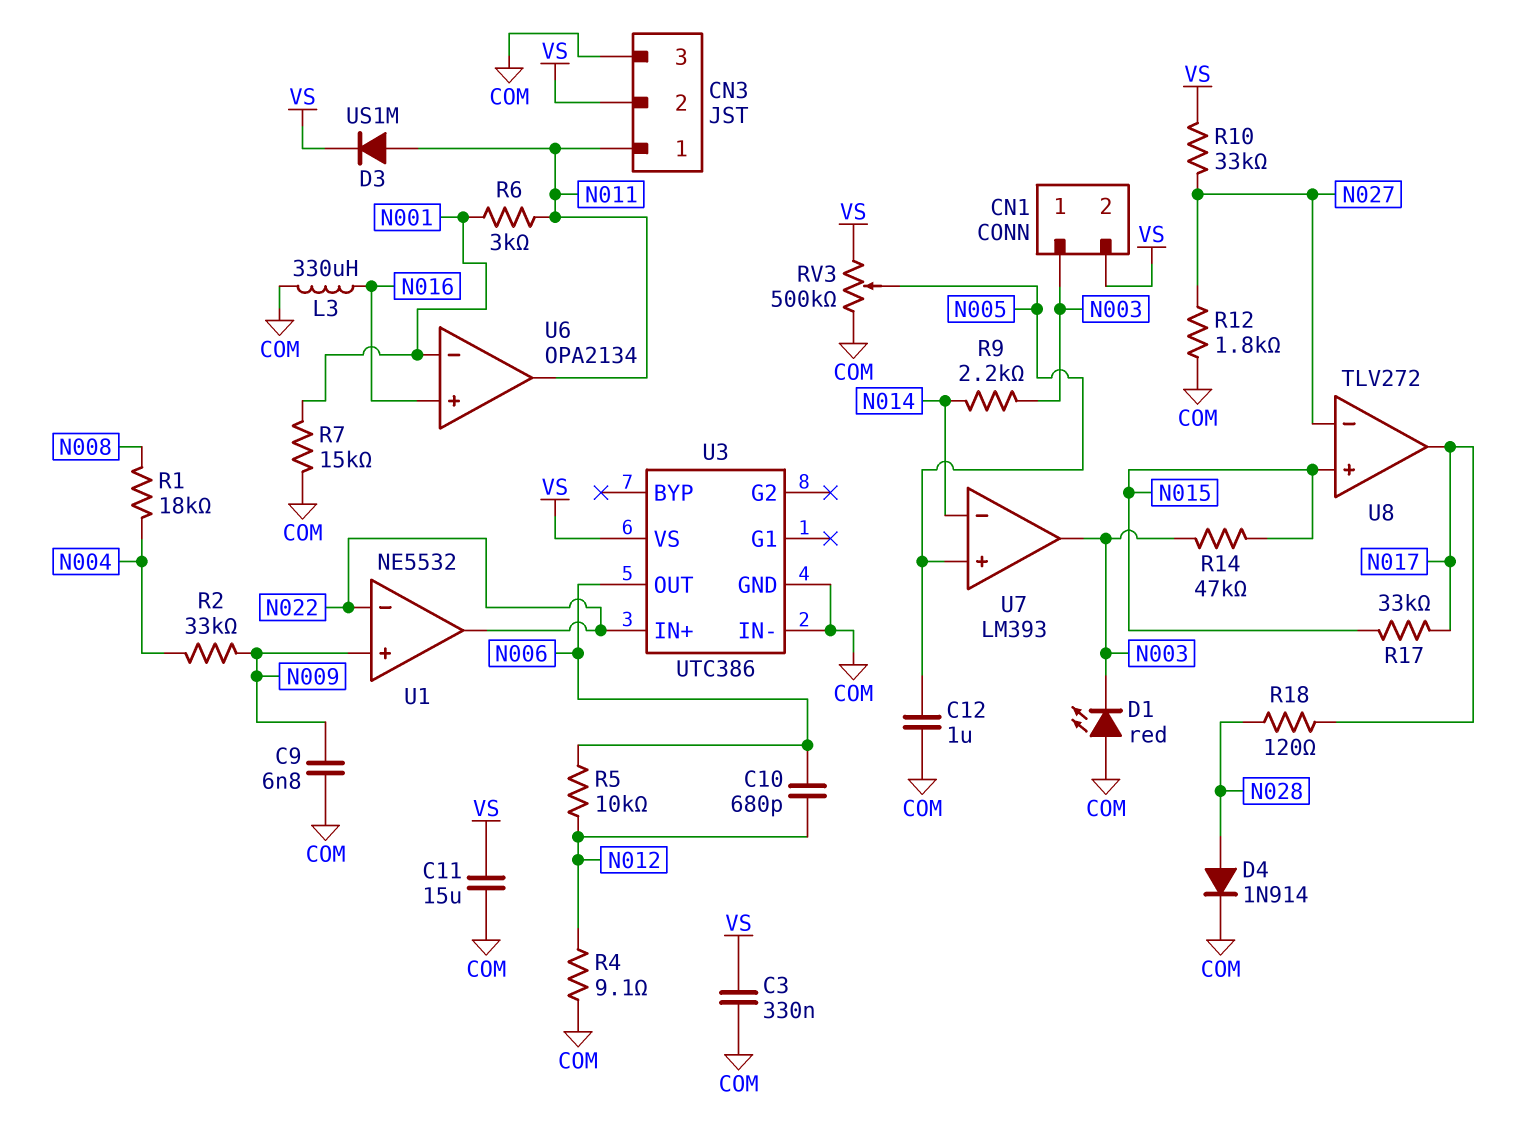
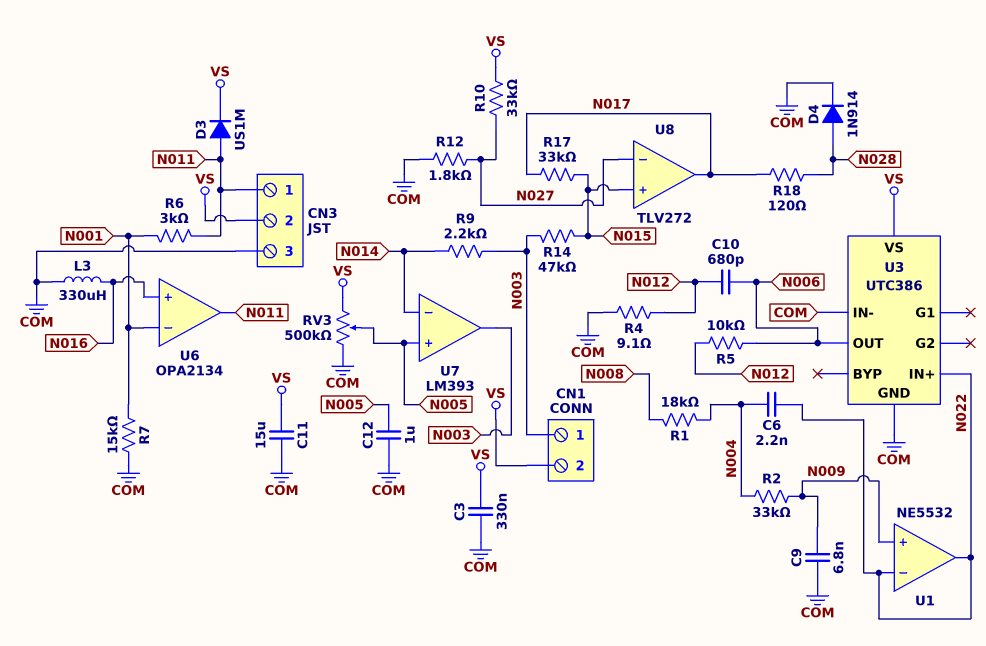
C6: none -> 2.2nF (N004, N022)
D1: LED red (A COM, K N003) -> none

